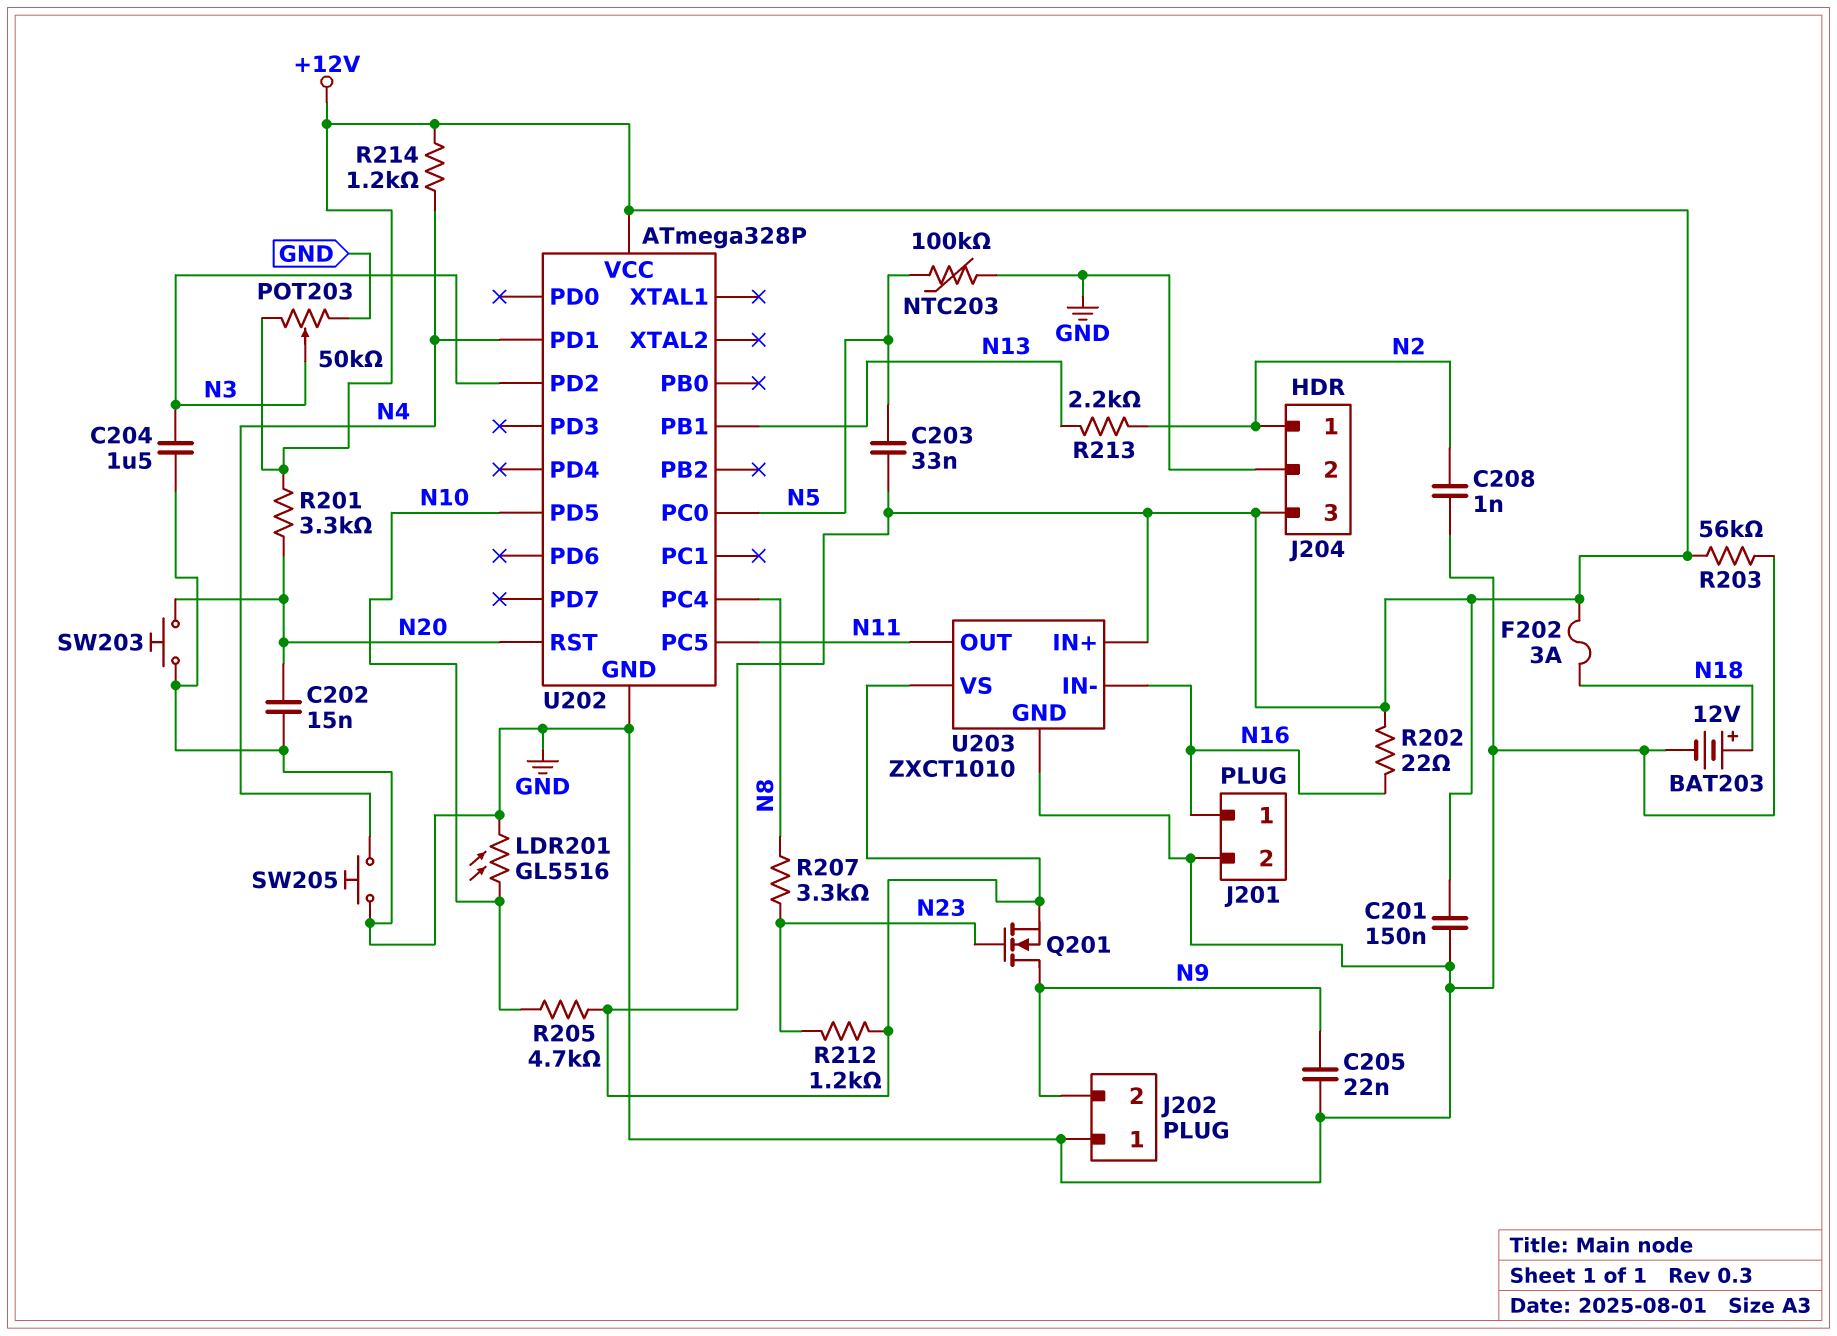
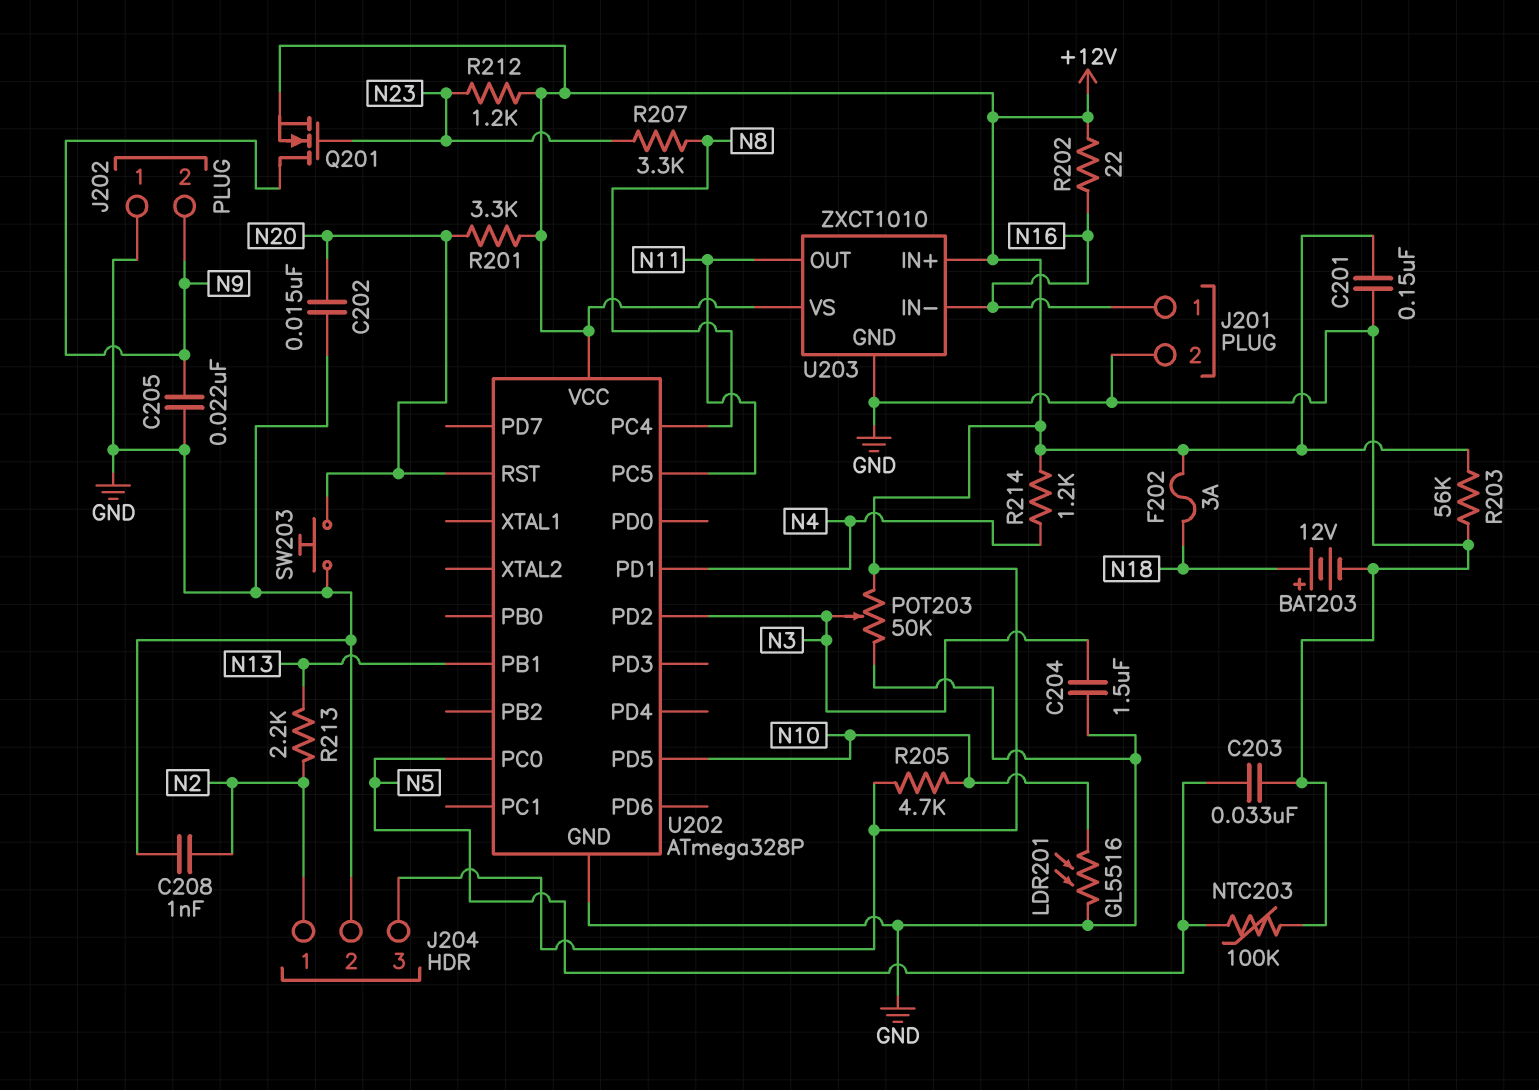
C203: 33nF (+12V, N5) -> 33nF (GND, N5)
SW205: button (GND, N4) -> none

